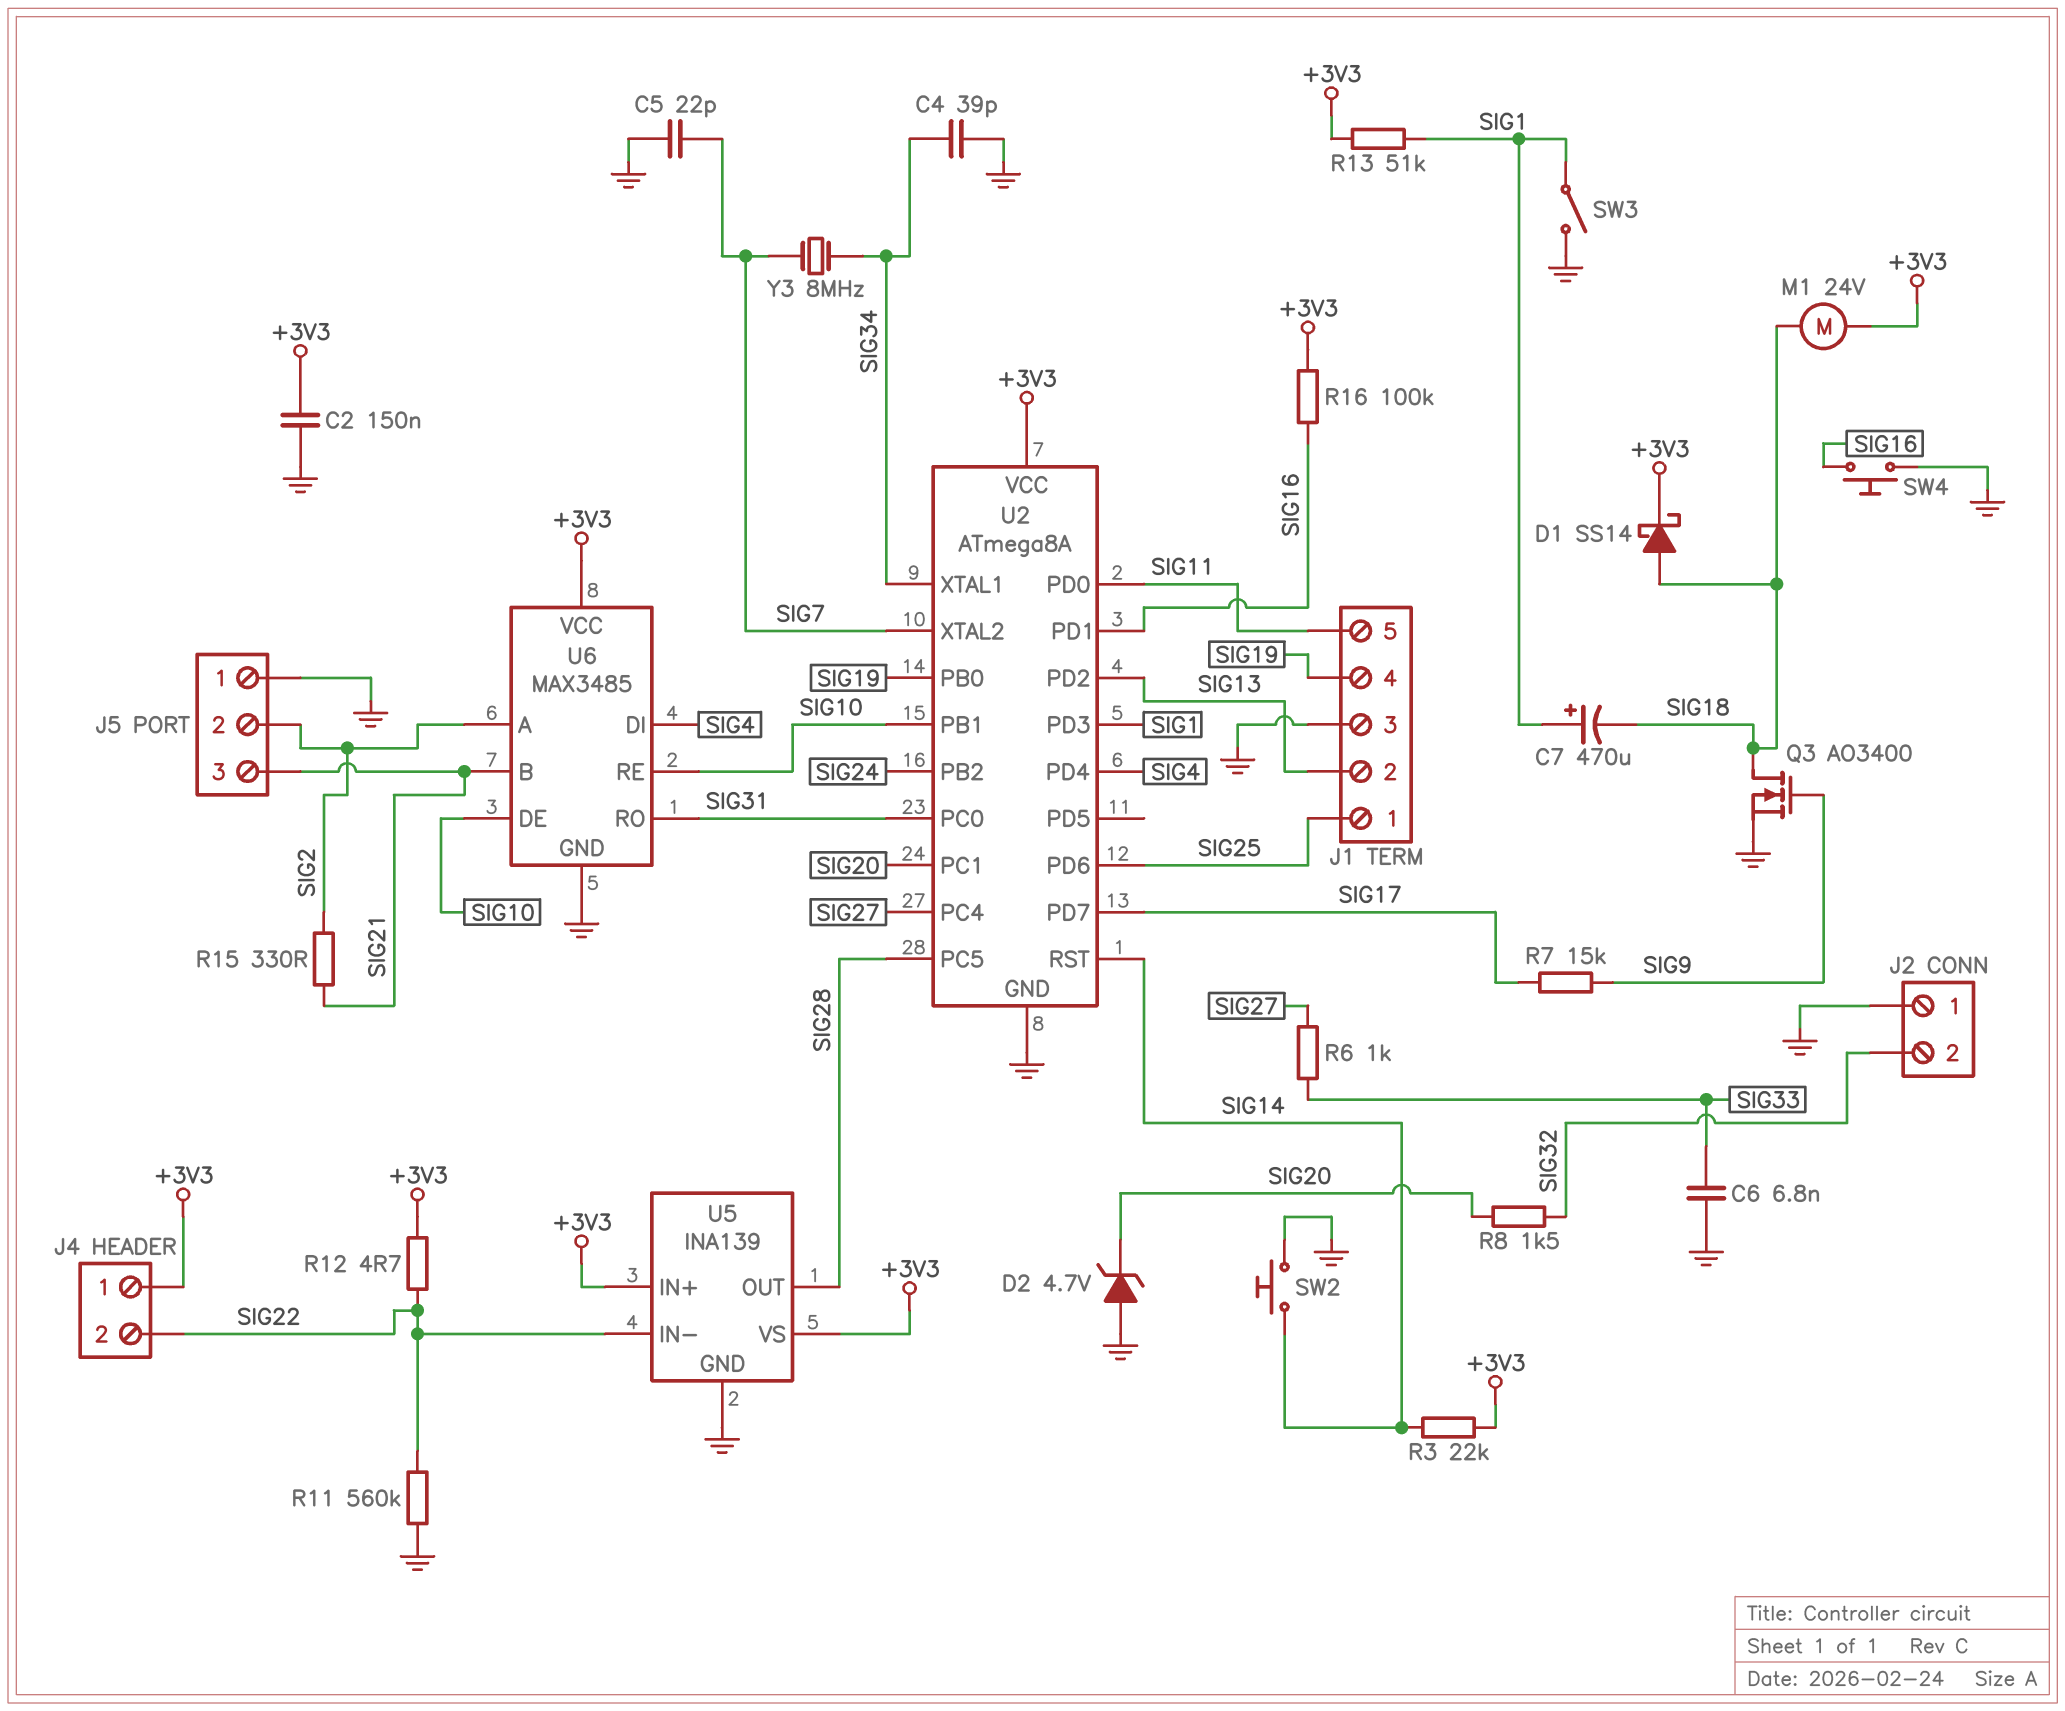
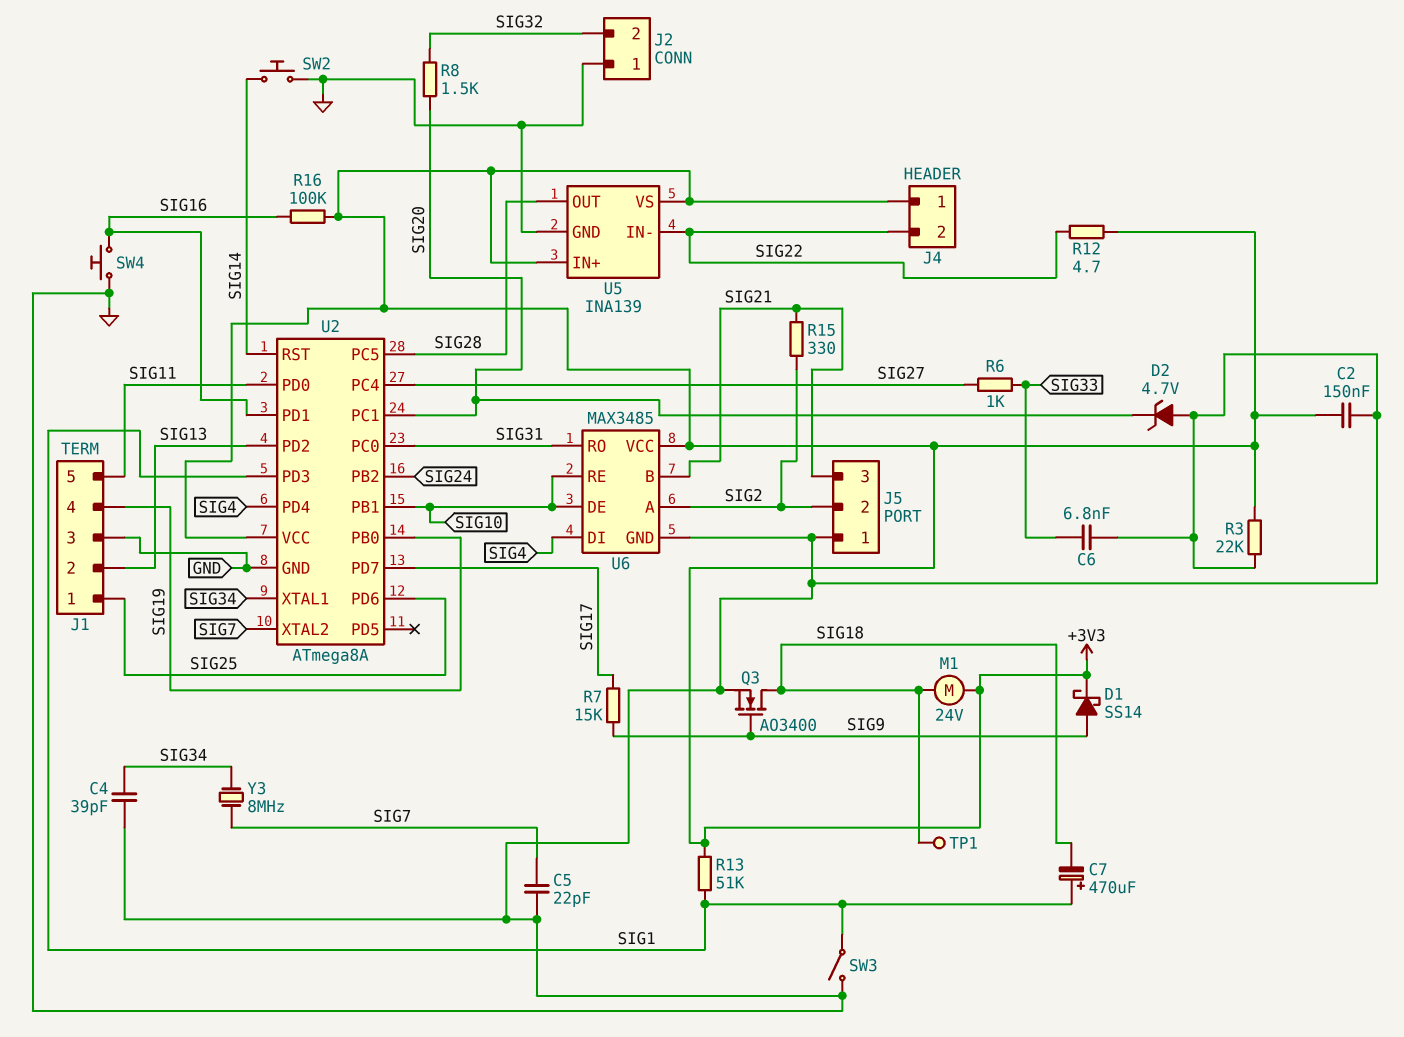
D1: schottky SS14 (A SIG18, K +3V3) -> schottky SS14 (A SIG9, K +3V3)
R3: 22k (+3V3, SIG14) -> 22k (+3V3, GND)
R11: 560k (GND, SIG22) -> none
TP1: none -> test point (SIG18)

